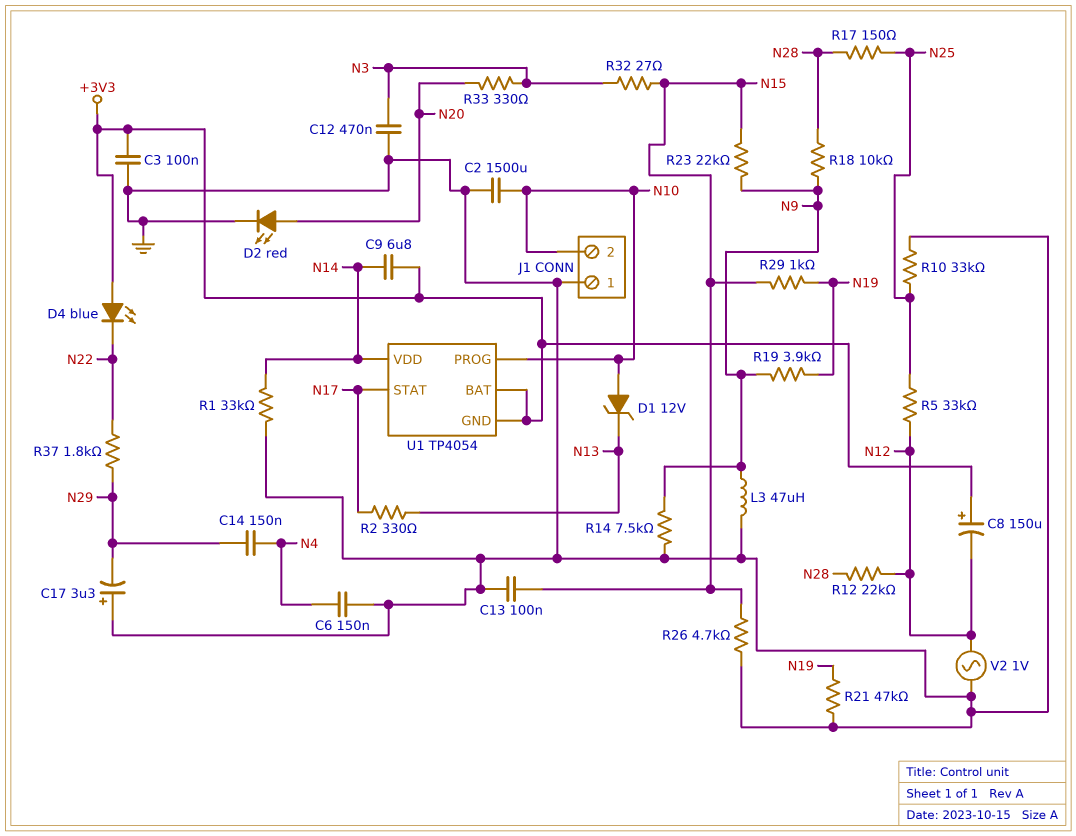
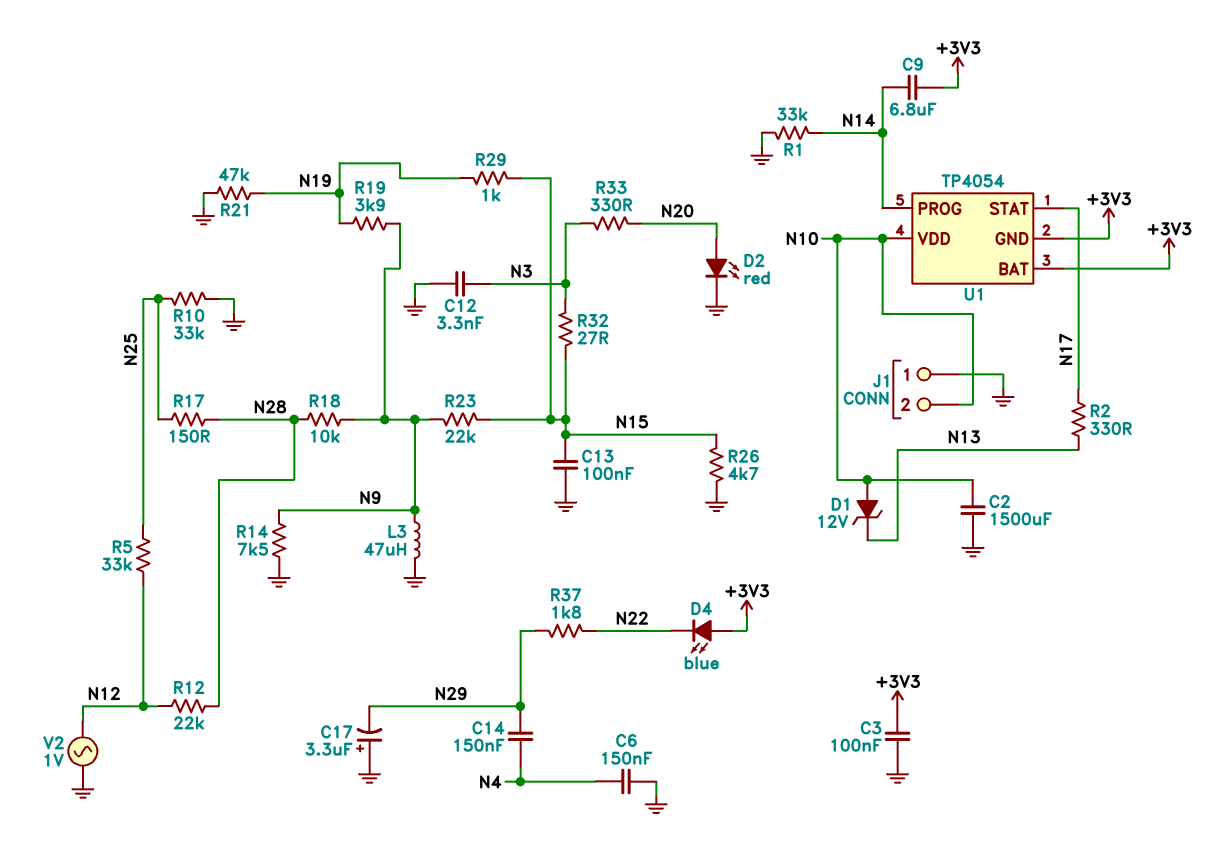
C8: 150uF (plus +3V3, minus N12) -> none
C12: 470nF (GND, N3) -> 3.3nF (GND, N3)
U1 pin PROG: N10 -> N14
U1 pin VDD: N14 -> N10

